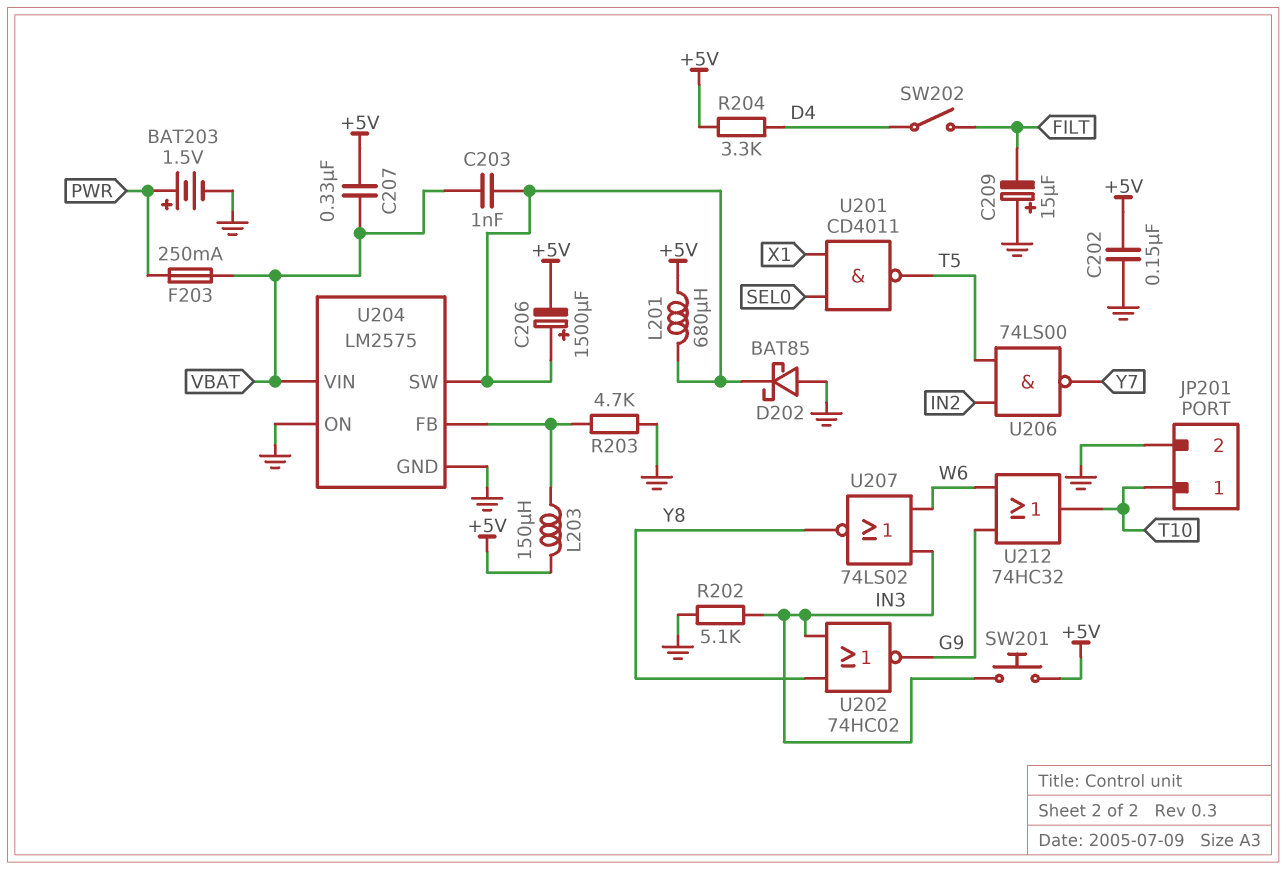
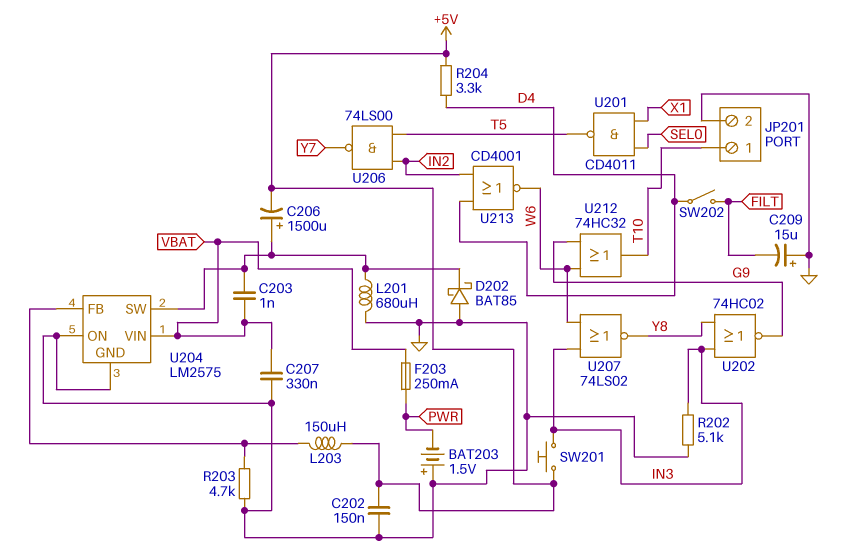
BAT203: 1.5V (plus PWR, minus GND) -> 1.5V (plus GND, minus PWR)
C207: 330nF (+5V, VBAT) -> 330nF (GND, VBAT)
L201: 680uH (+5V, U204/SW) -> 680uH (GND, U204/SW)
U213: none -> NOR CD4001 (in D4, in IN2, out W6)

